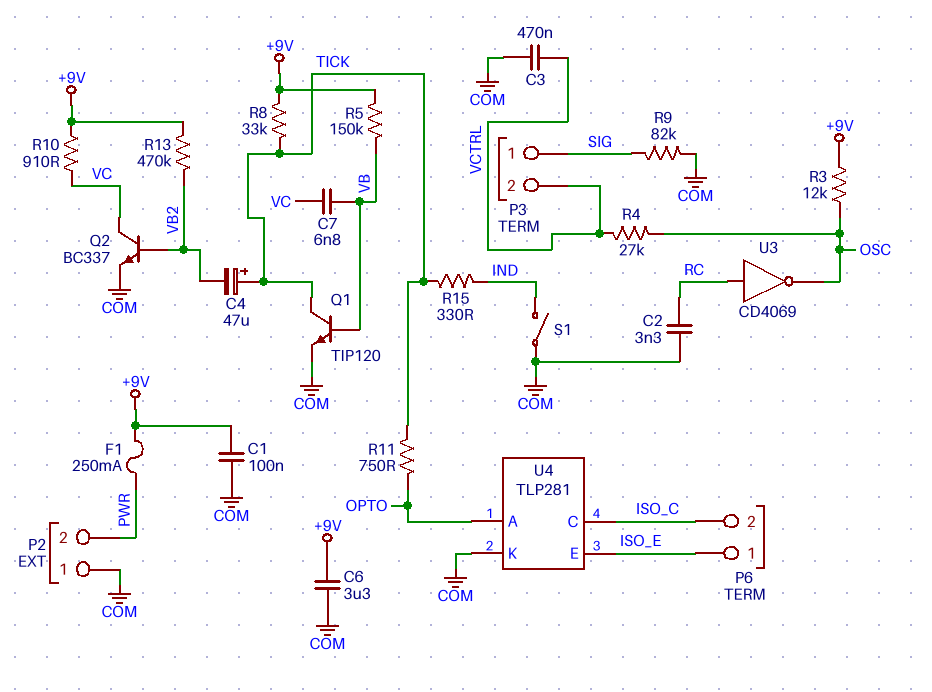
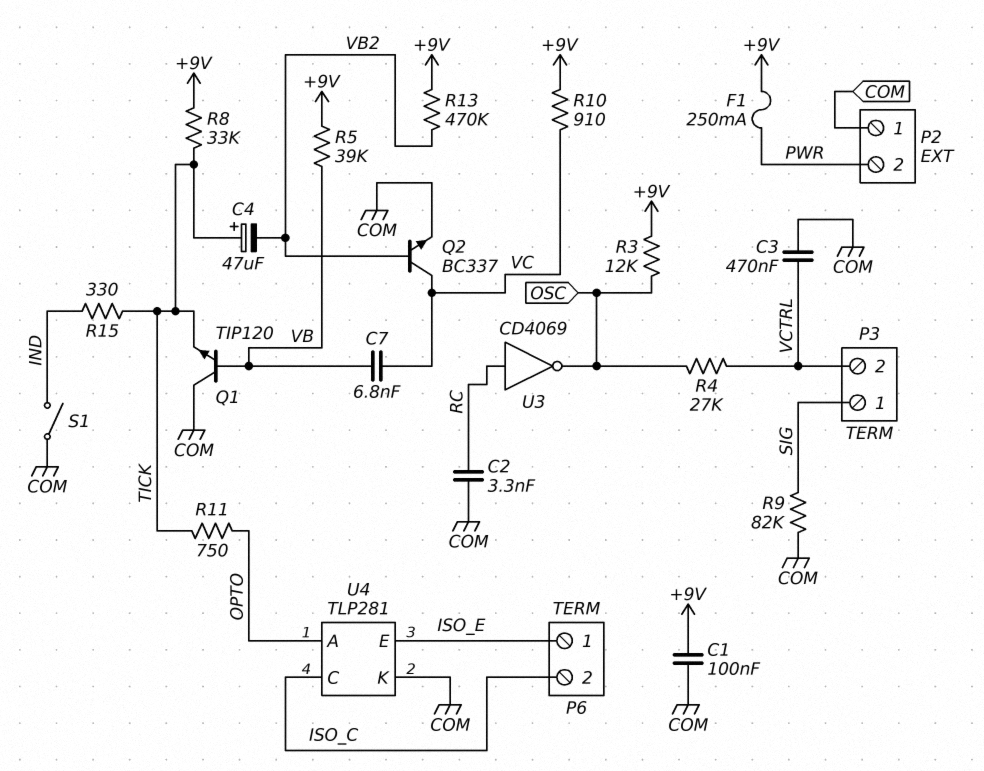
C6: 3.3uF (+9V, COM) -> none
Q1: NPN TIP120 (B VB, C TICK, E COM) -> NPN TIP120 (B VB, C COM, E TICK)
R5: 150k (+9V, VB) -> 39k (+9V, VB)

